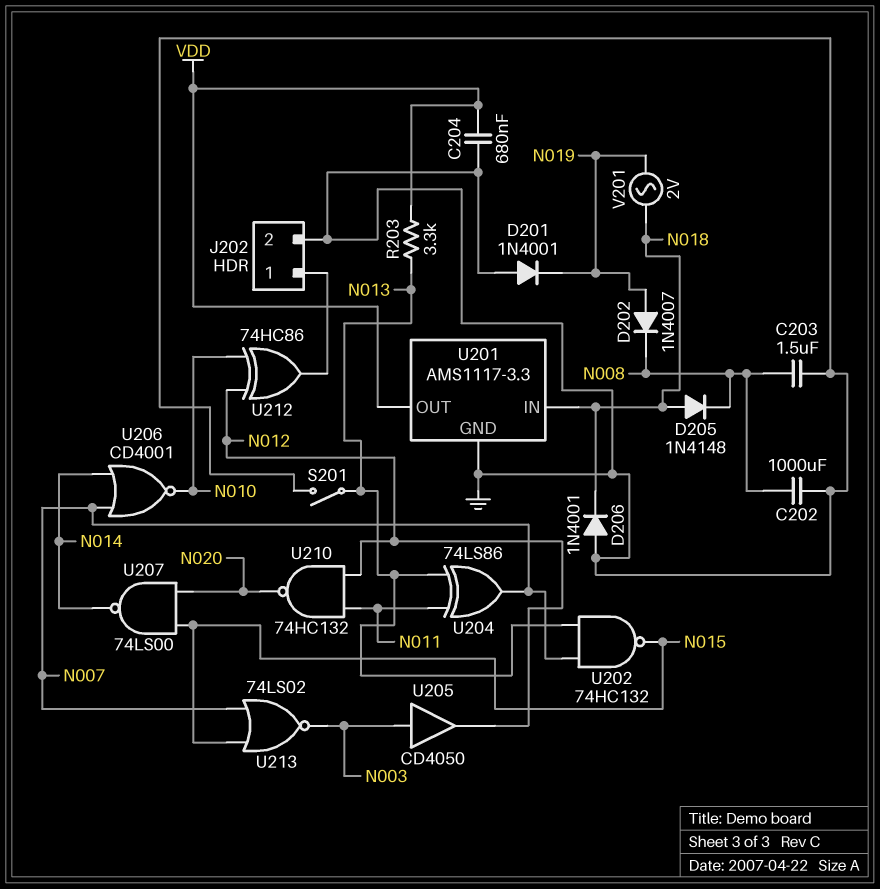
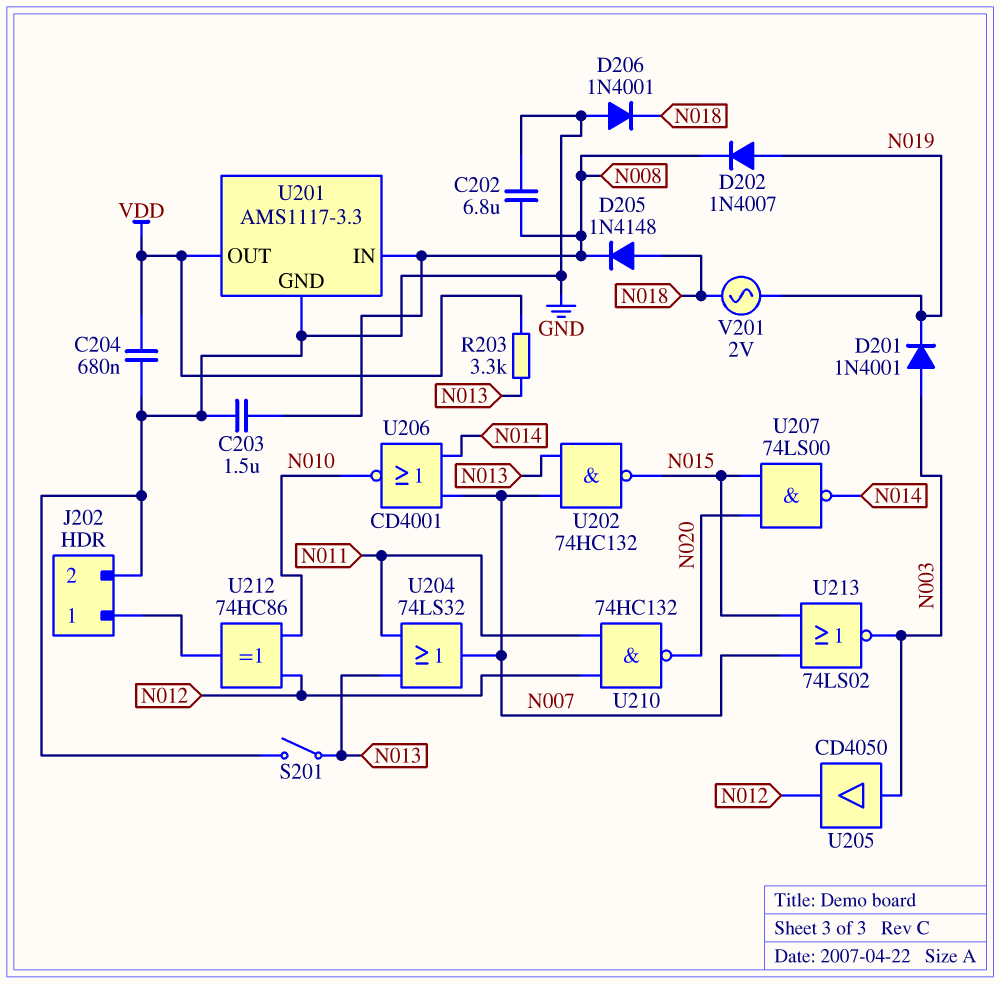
C202: 1000uF (GND, N008) -> 6.8uF (GND, N008)
D201: diode 1N4001 (A GND, K N019) -> diode 1N4001 (A N003, K N019)
U201 pin IN: N018 -> N008
U204: XOR 74LS86 (in N011, in N013, out N007) -> OR 74LS32 (in N011, in N013, out N007)

